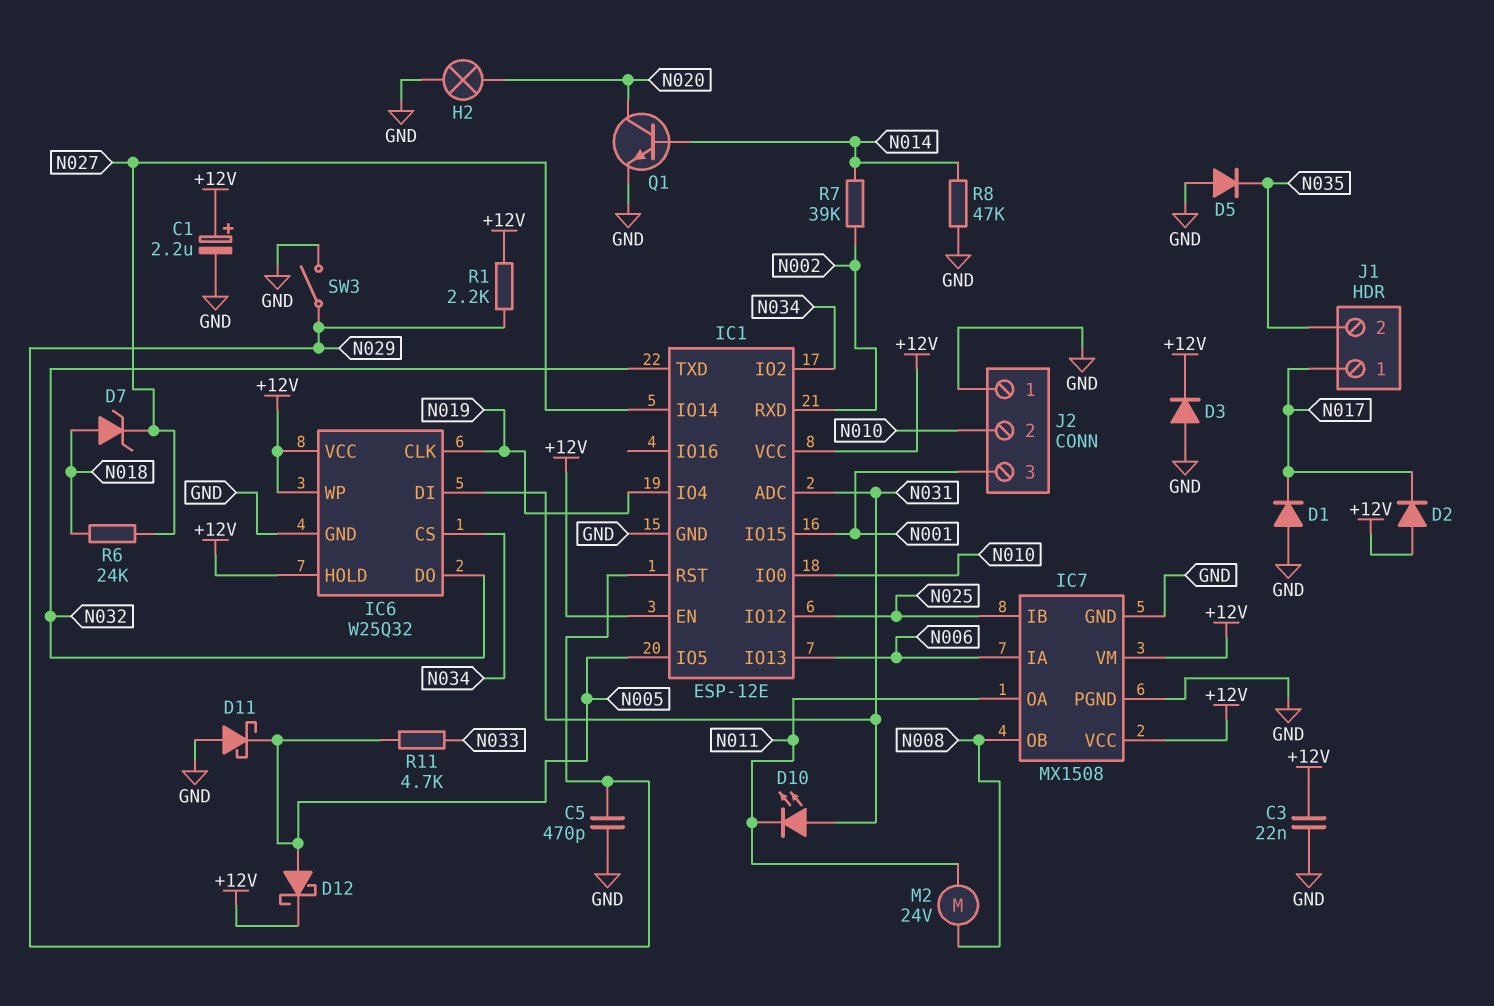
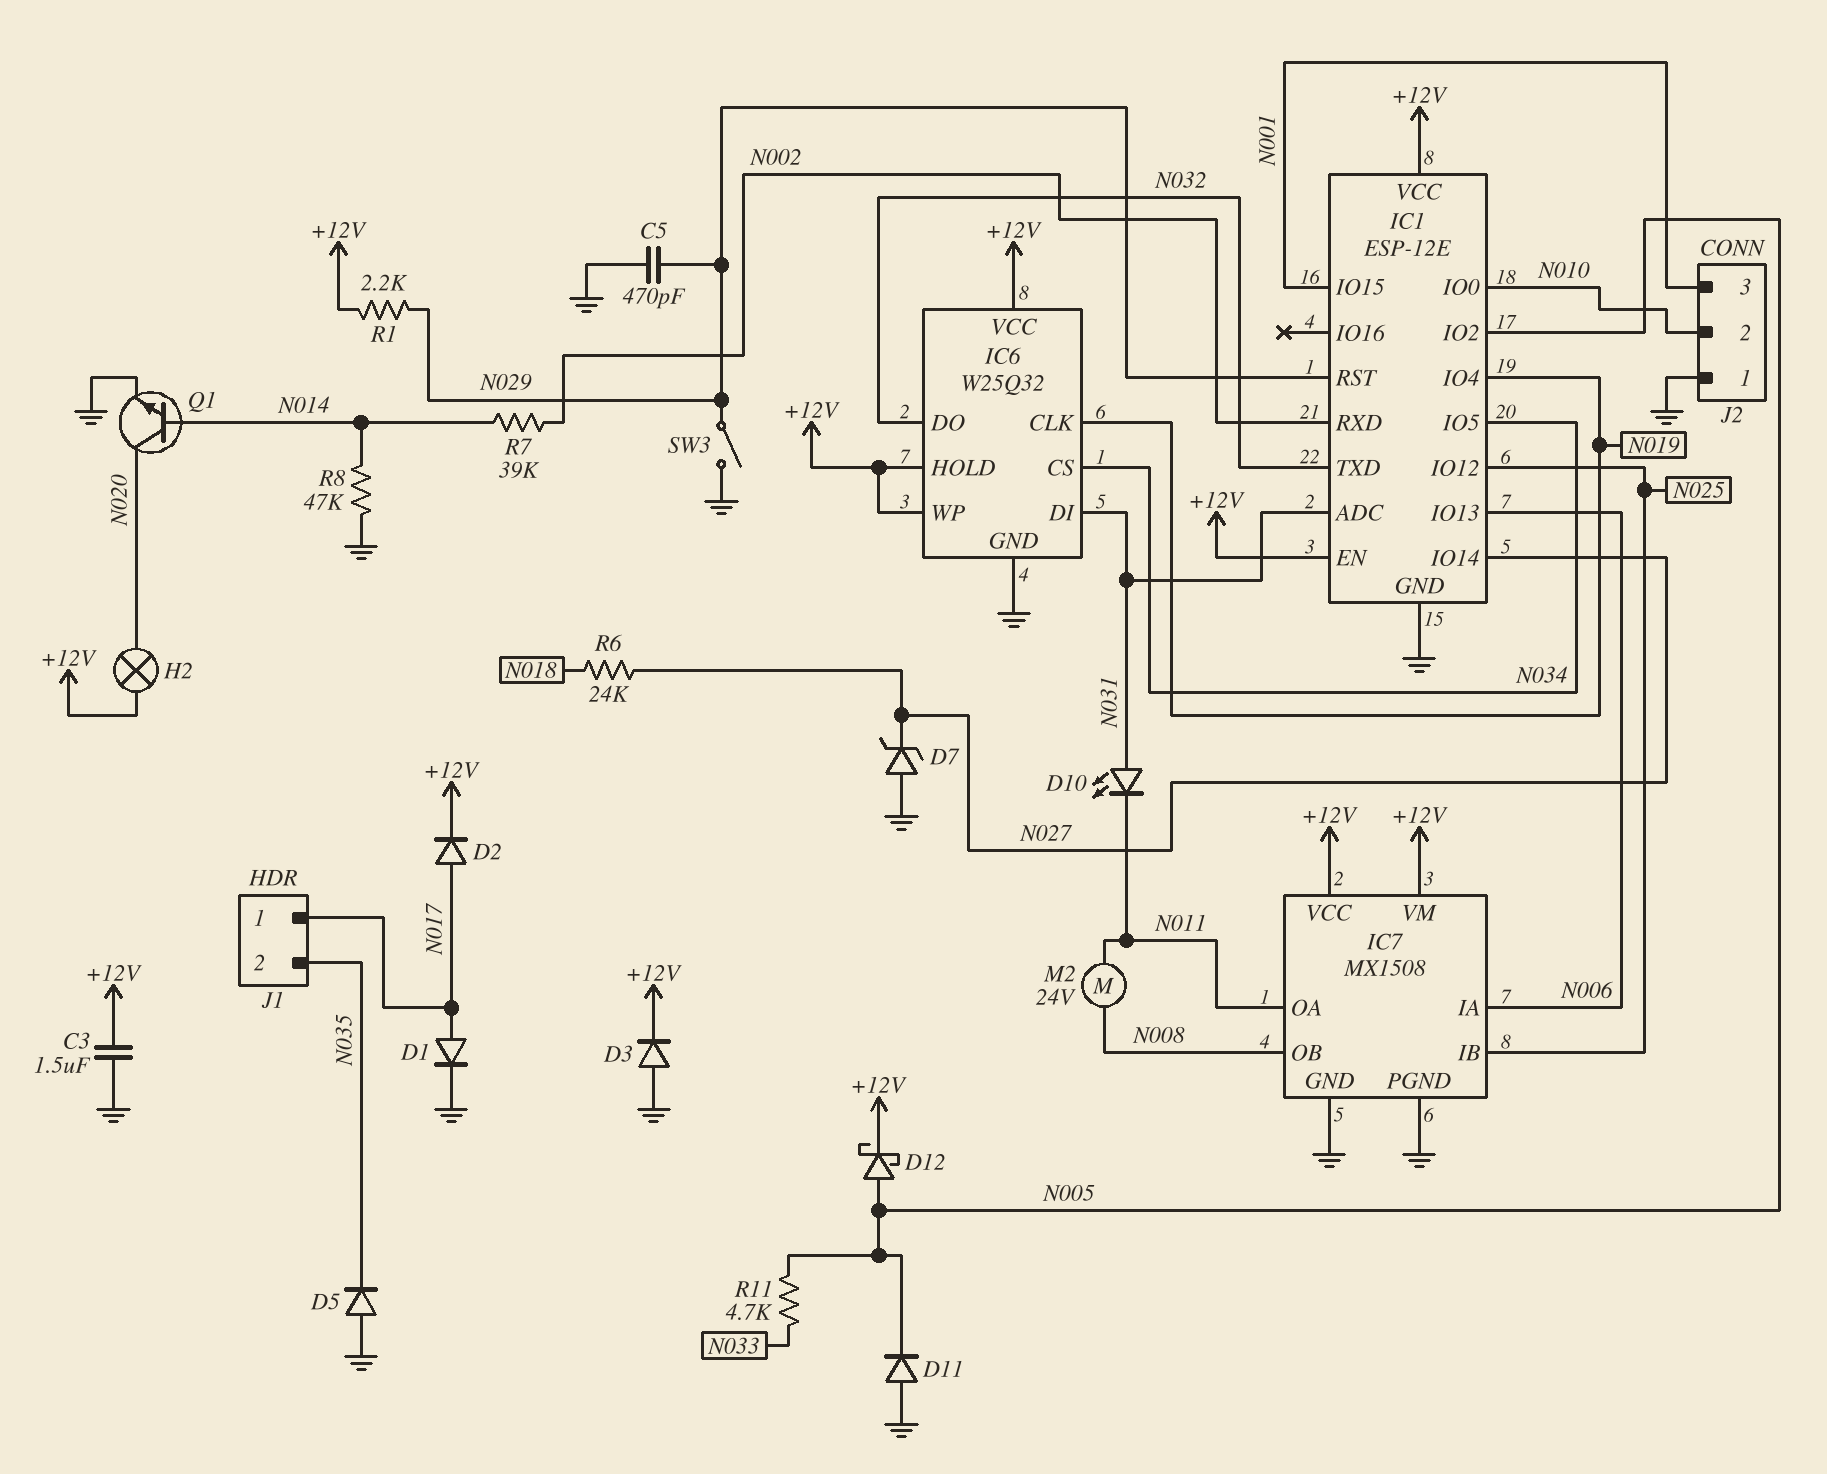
C1: 2.2uF (plus +12V, minus GND) -> none
C3: 22nF (+12V, GND) -> 1.5uF (+12V, GND)
D1: diode (A GND, K N017) -> diode (A N017, K GND)
D2: diode (A +12V, K N017) -> diode (A N017, K +12V)
D7: zener (A N018, K N027) -> zener (A GND, K N027)
D11: schottky (A GND, K N005) -> diode (A GND, K N005)
H2: lamp (GND, N020) -> lamp (+12V, N020)
IC1 pin IO2: N034 -> N005
IC1 pin IO5: N005 -> N034

